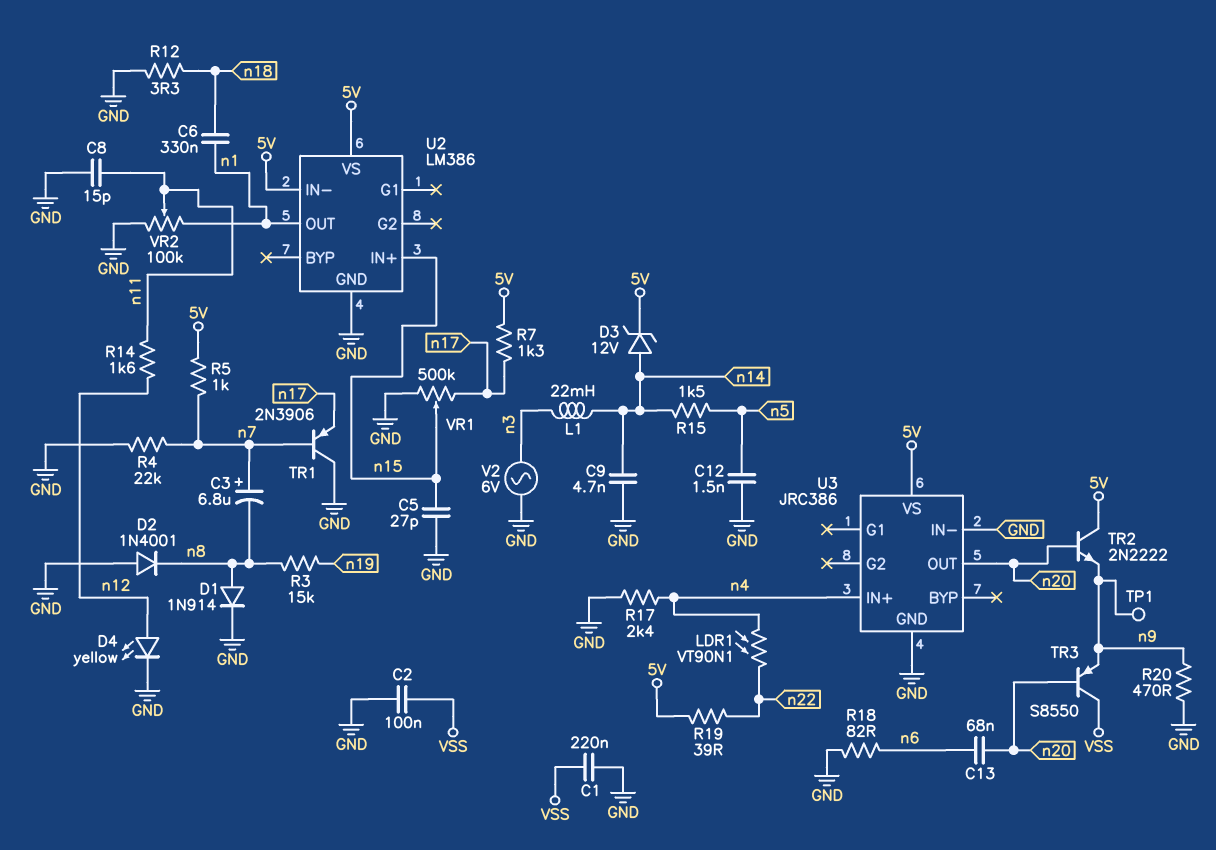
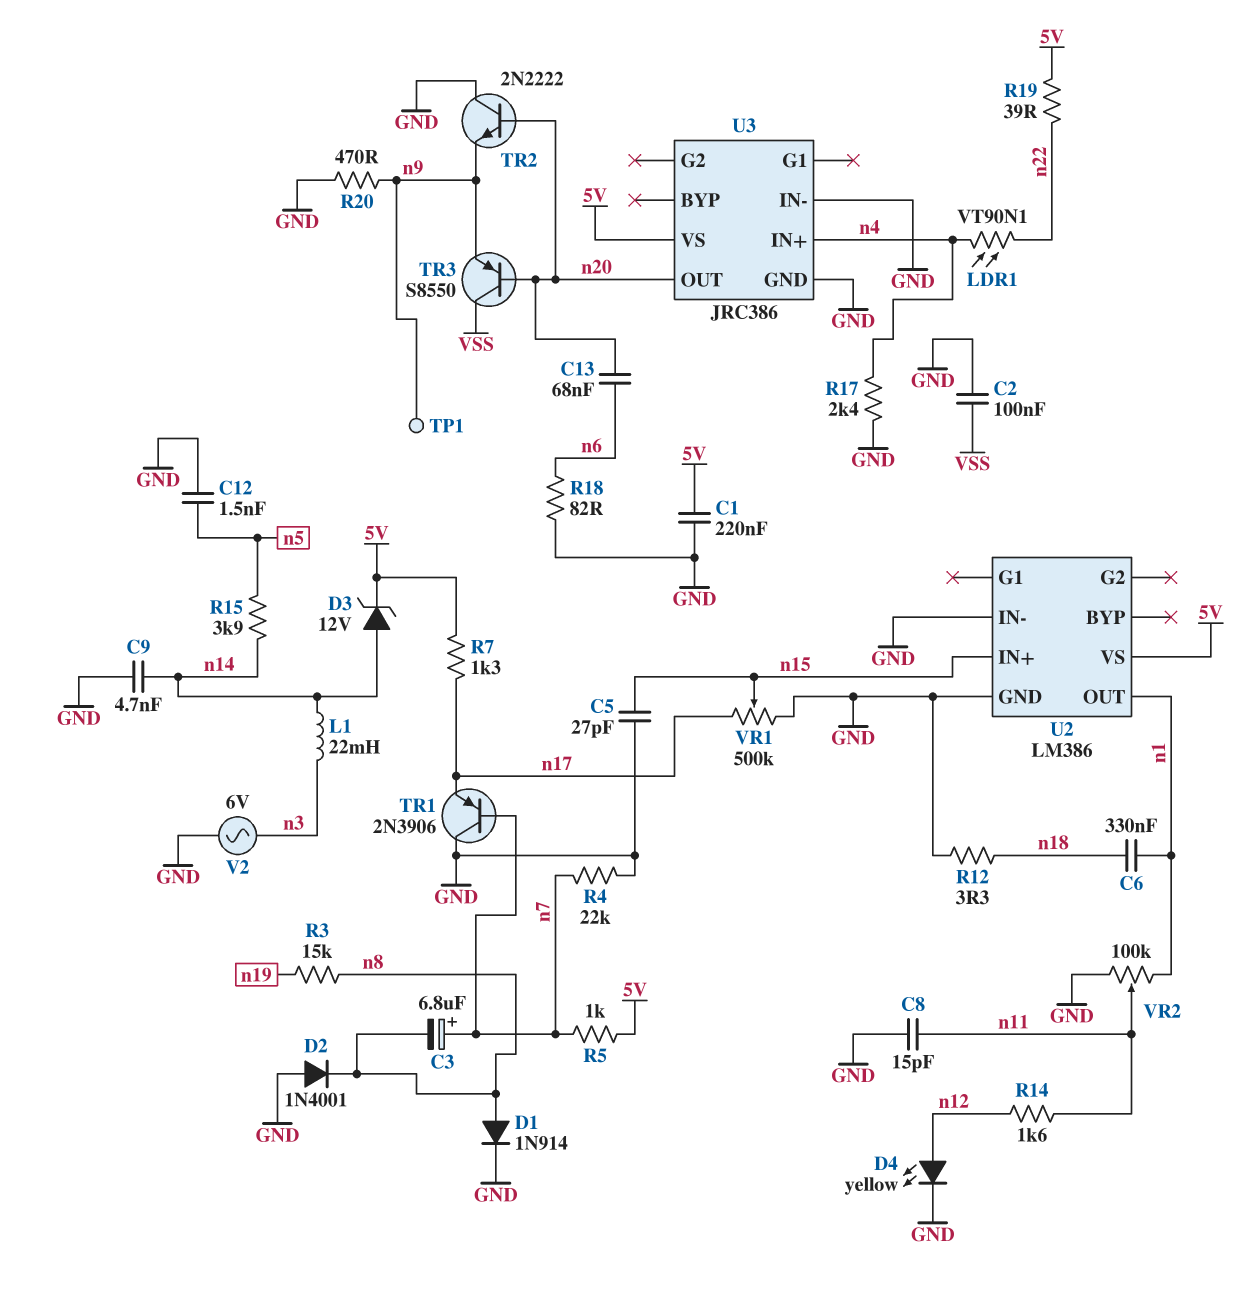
C1: 220nF (GND, VSS) -> 220nF (5V, GND)
R15: 1.5k (n5, n14) -> 3.9k (n5, n14)
TR2: NPN 2N2222 (B n20, C 5V, E n9) -> NPN 2N2222 (B n20, C GND, E n9)
U2 pin IN-: 5V -> GND

